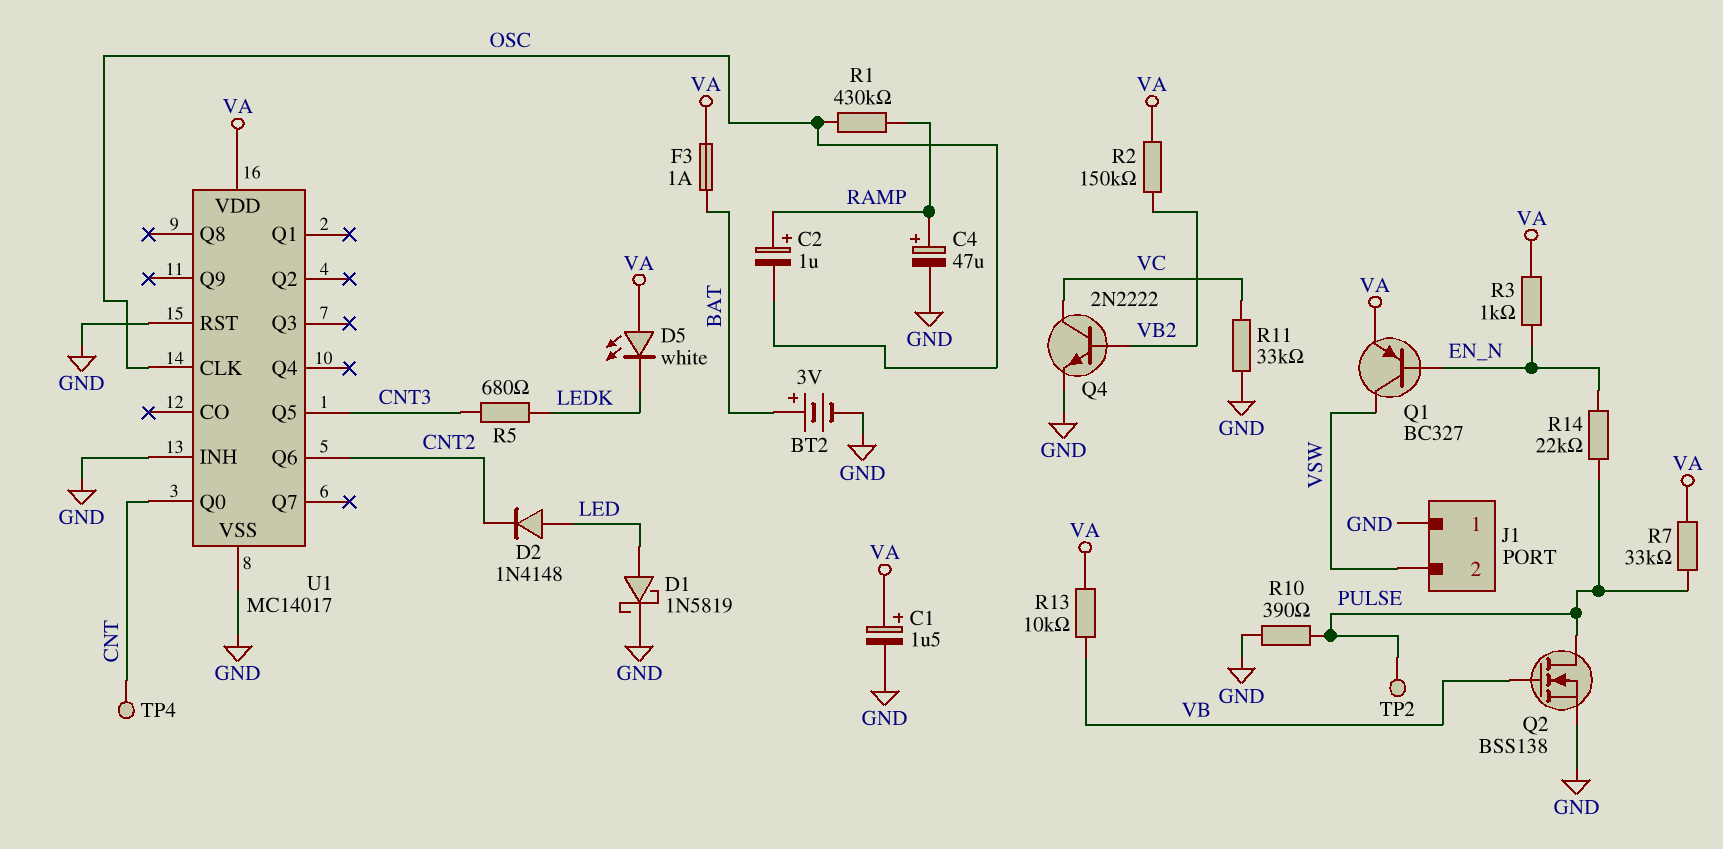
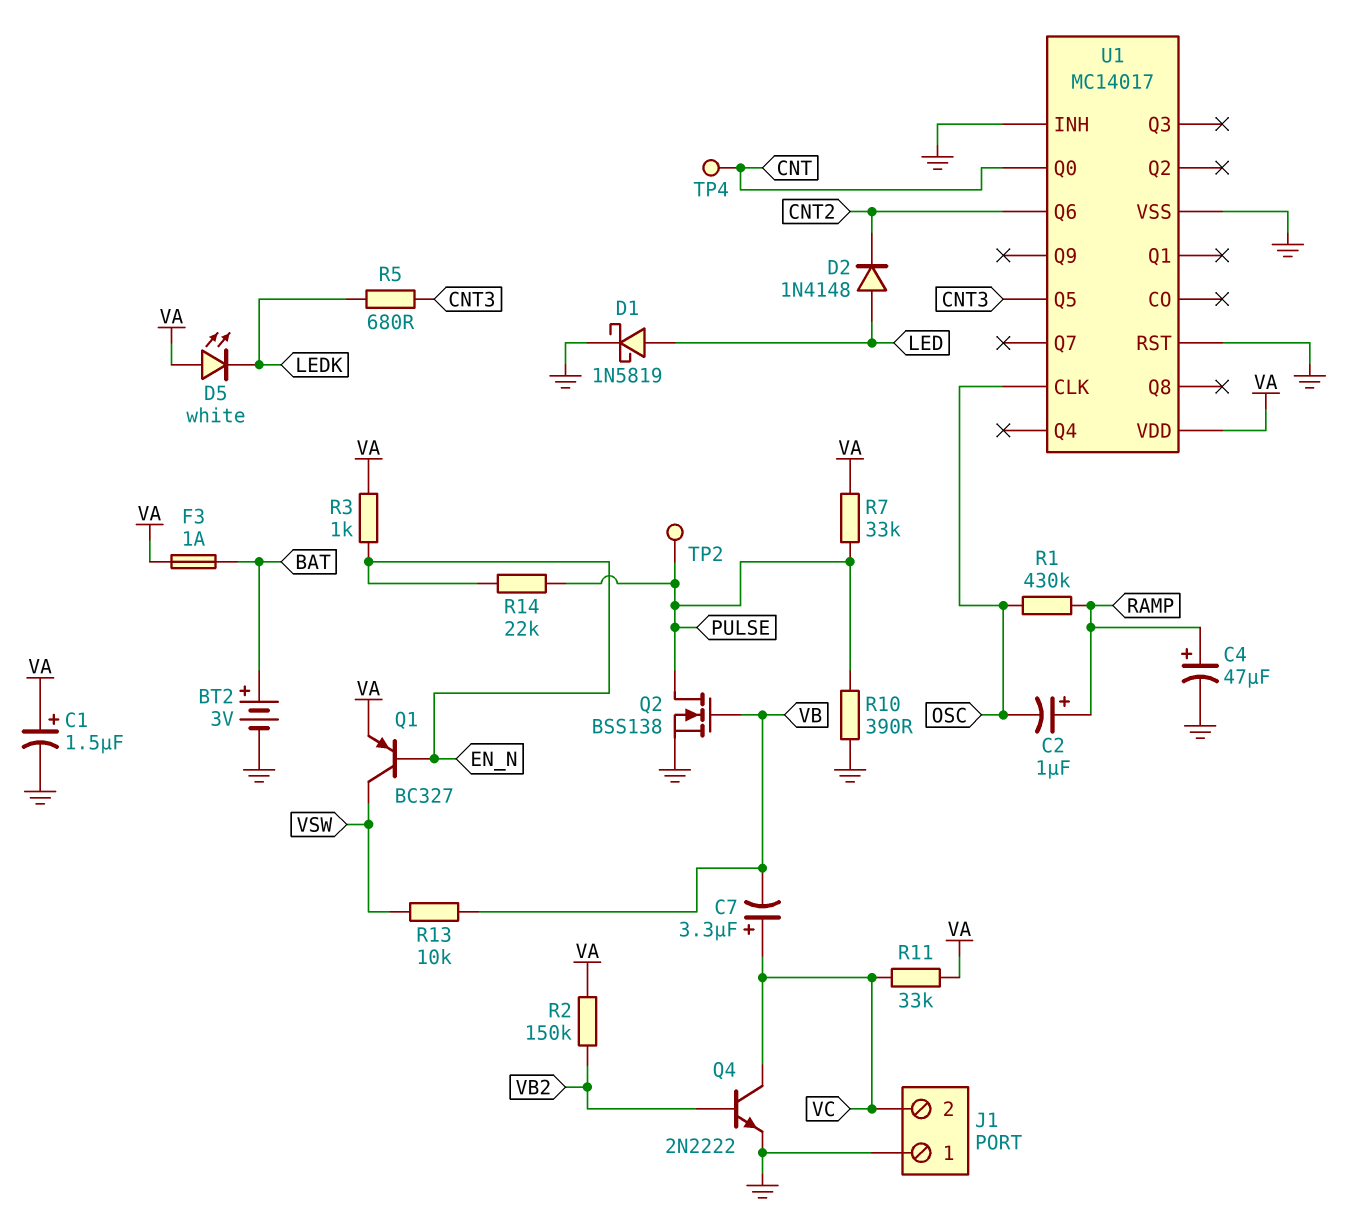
C7: none -> 3.3uF (plus VC, minus VB)
J1 pin 2: VSW -> VC
R11: 33k (GND, VC) -> 33k (VA, VC)
R13: 10k (VA, VB) -> 10k (VB, VSW)

